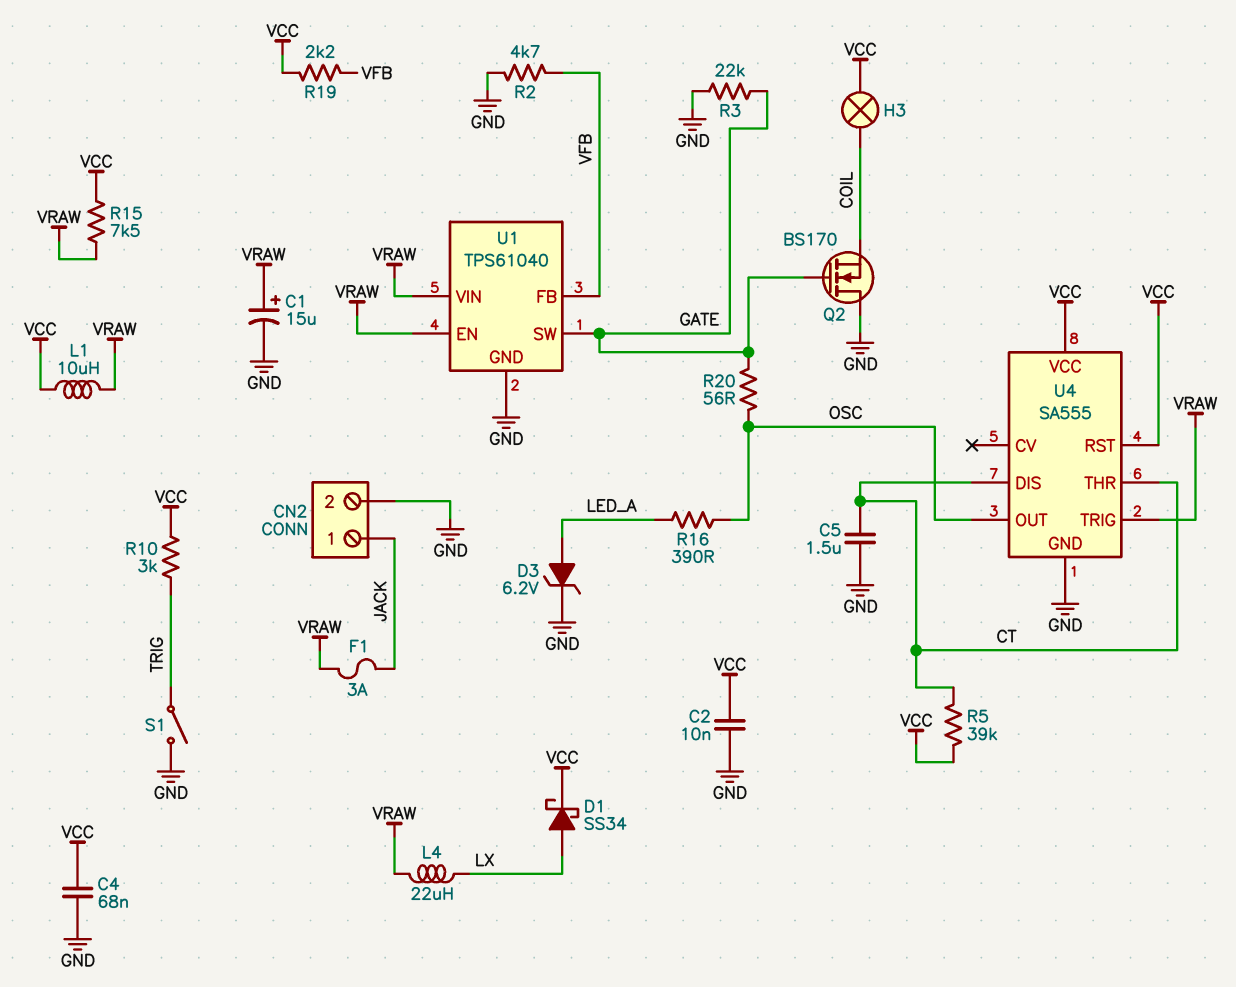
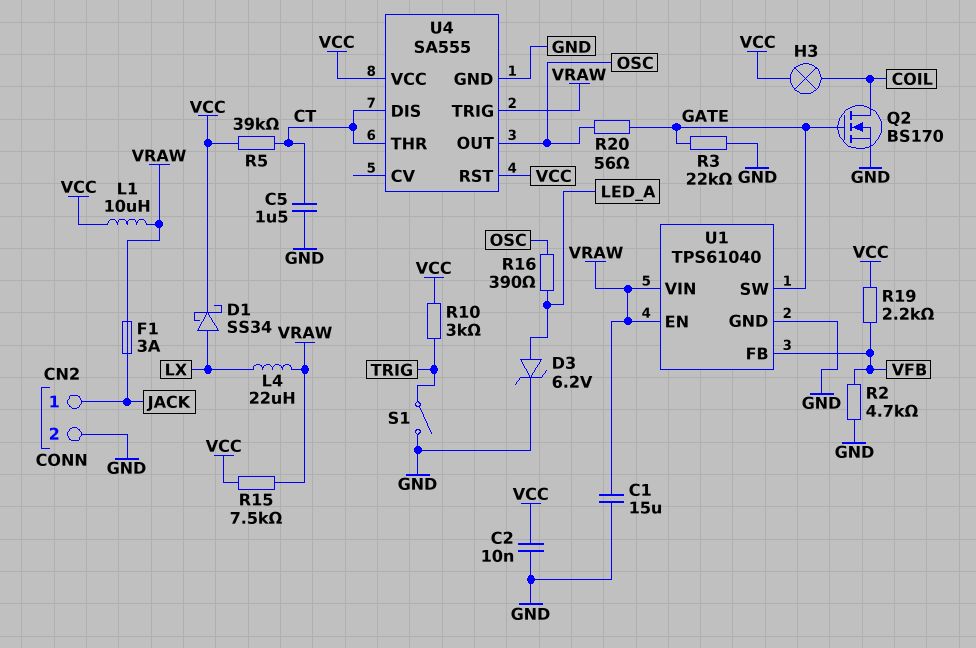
C1: 15uF (plus VRAW, minus GND) -> 15uF (GND, VRAW)
C4: 68nF (GND, VCC) -> none
Q2: NMOS BS170 (G GATE, D GND, S COIL) -> NMOS BS170 (G GATE, D COIL, S GND)

